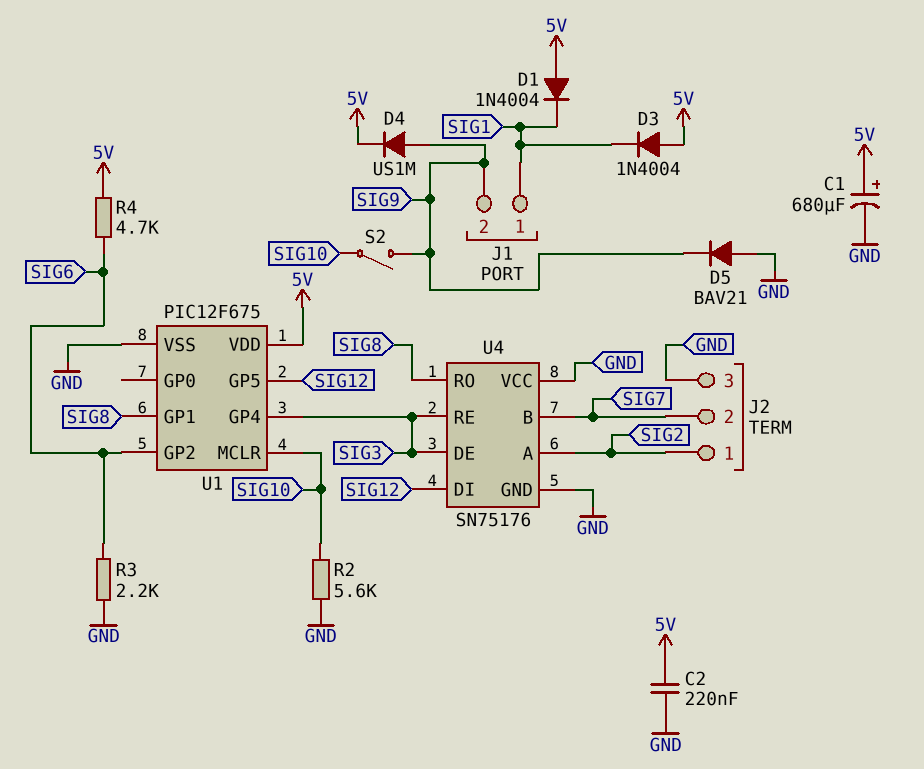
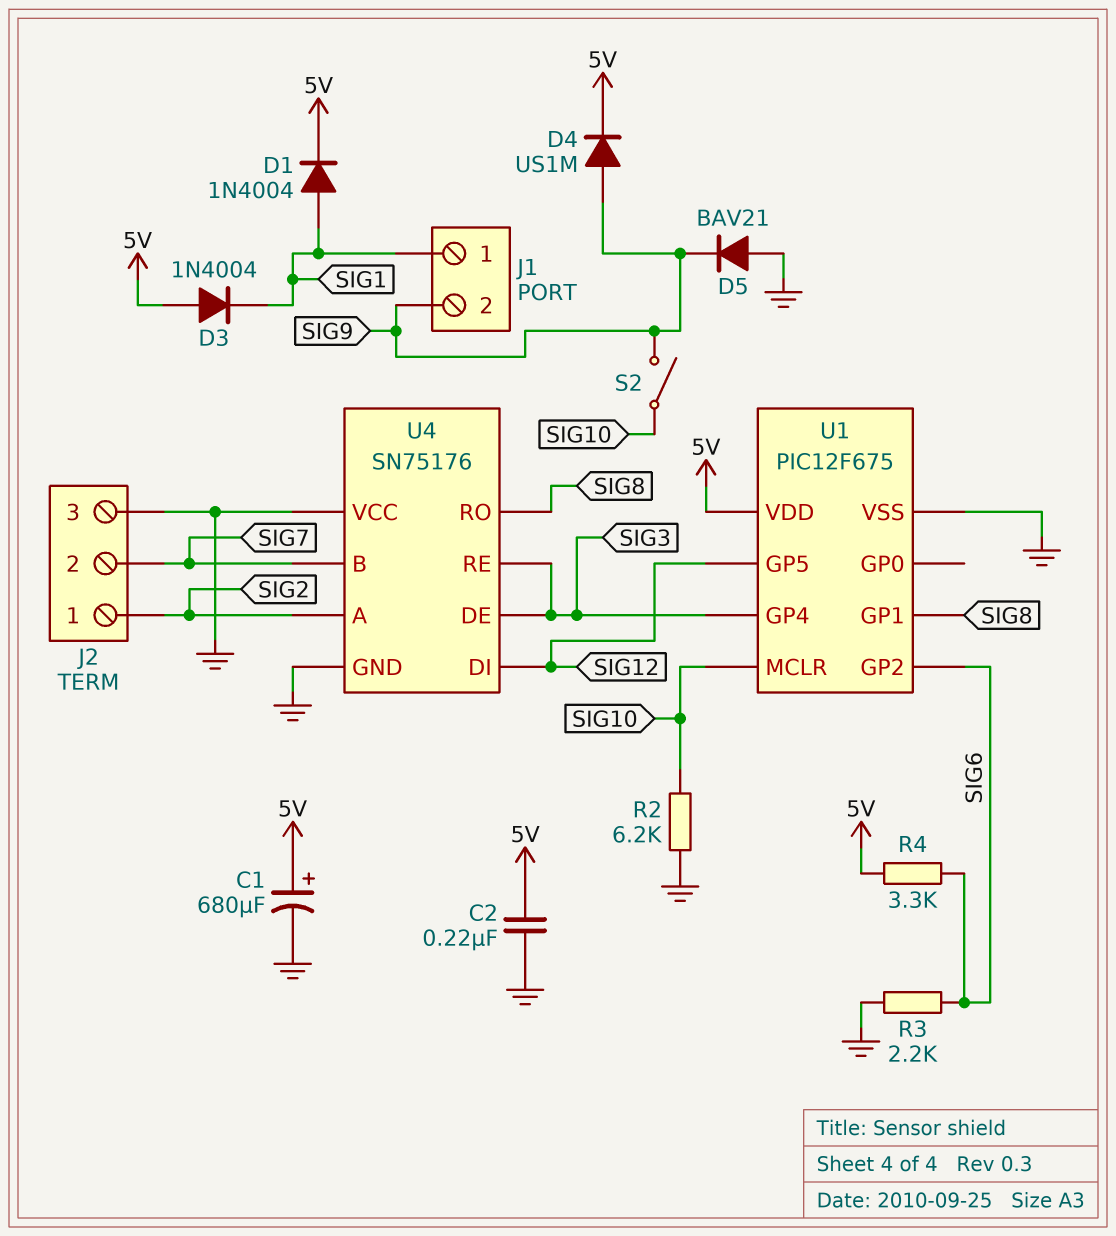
D1: diode 1N4004 (A 5V, K SIG1) -> diode 1N4004 (A SIG1, K 5V)
R2: 5.6k (GND, SIG10) -> 6.2k (GND, SIG10)
R4: 4.7k (5V, SIG6) -> 3.3k (5V, SIG6)

